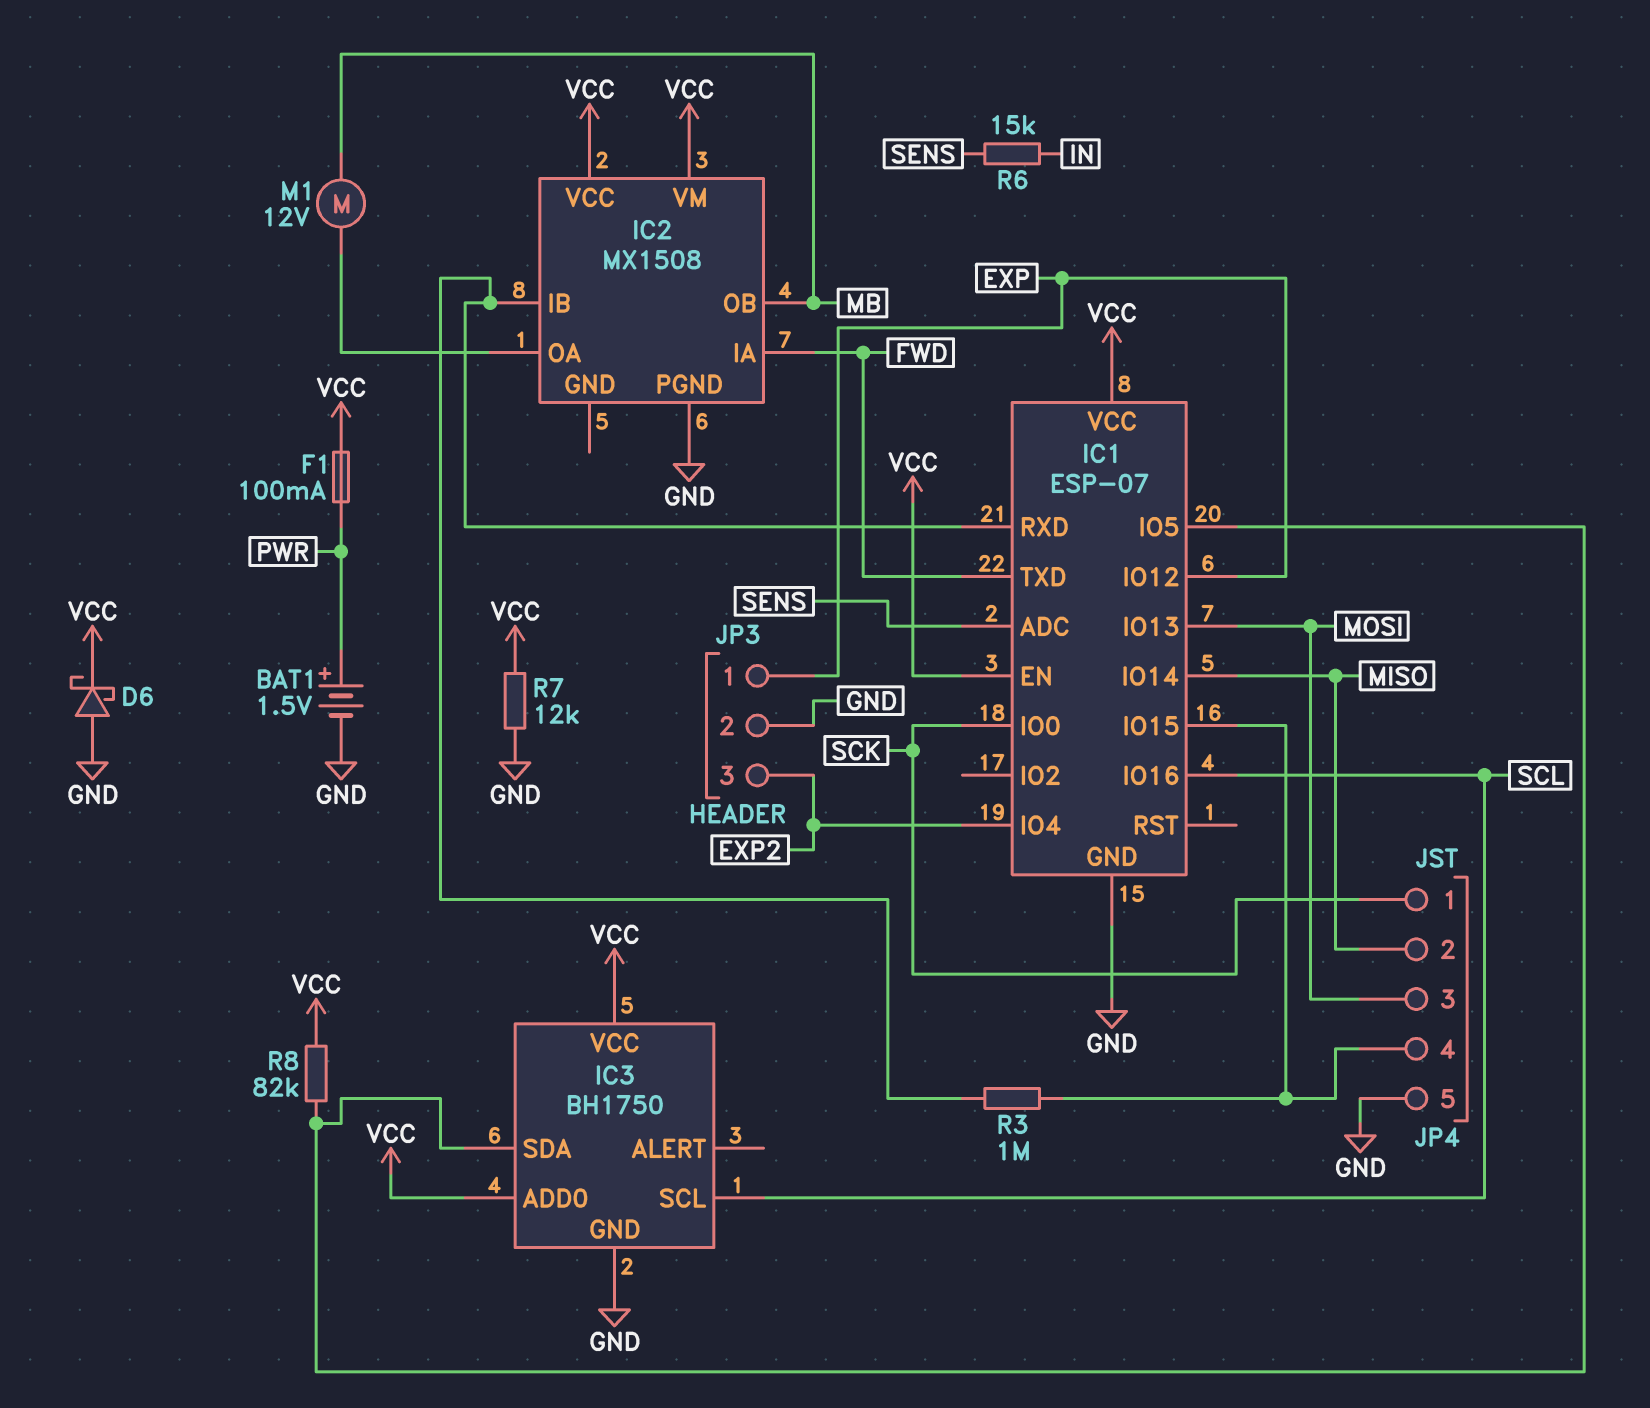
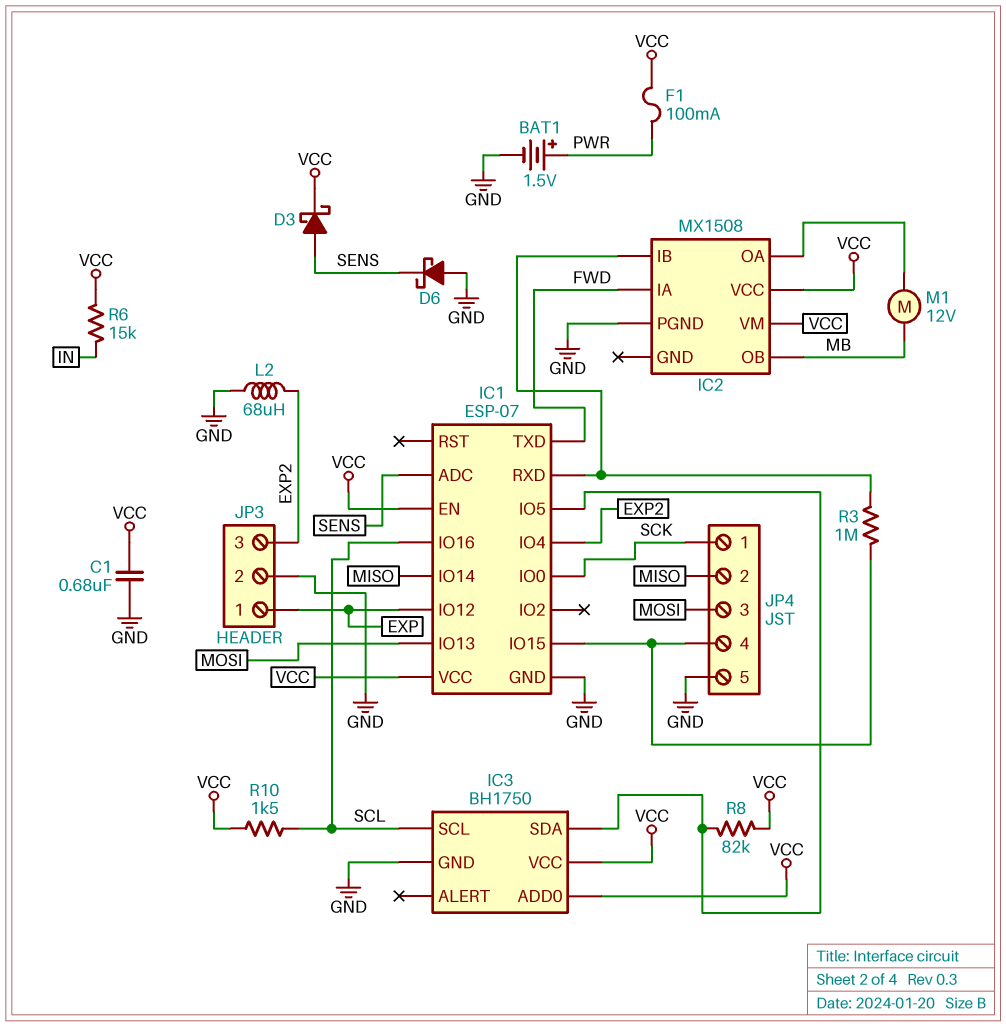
C1: none -> 680nF (GND, VCC)
D3: none -> schottky (A SENS, K VCC)
D6: schottky (A GND, K VCC) -> schottky (A GND, K SENS)
L2: none -> 68uH (EXP2, GND)
R6: 15k (IN, SENS) -> 15k (IN, VCC)
R7: 12k (GND, VCC) -> none
R10: none -> 1.5k (SCL, VCC)

